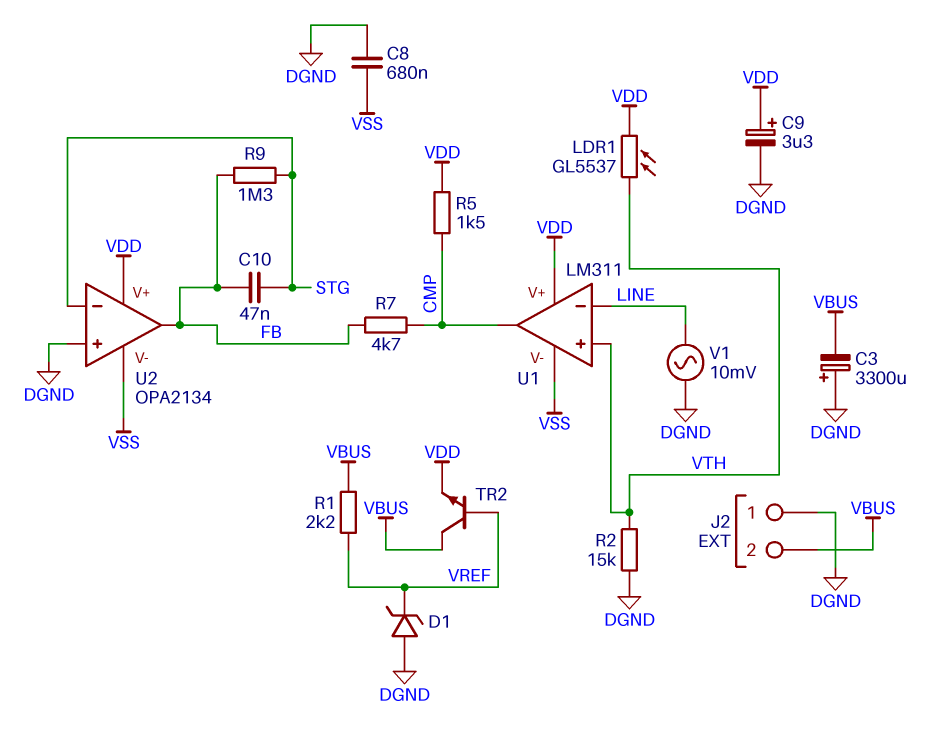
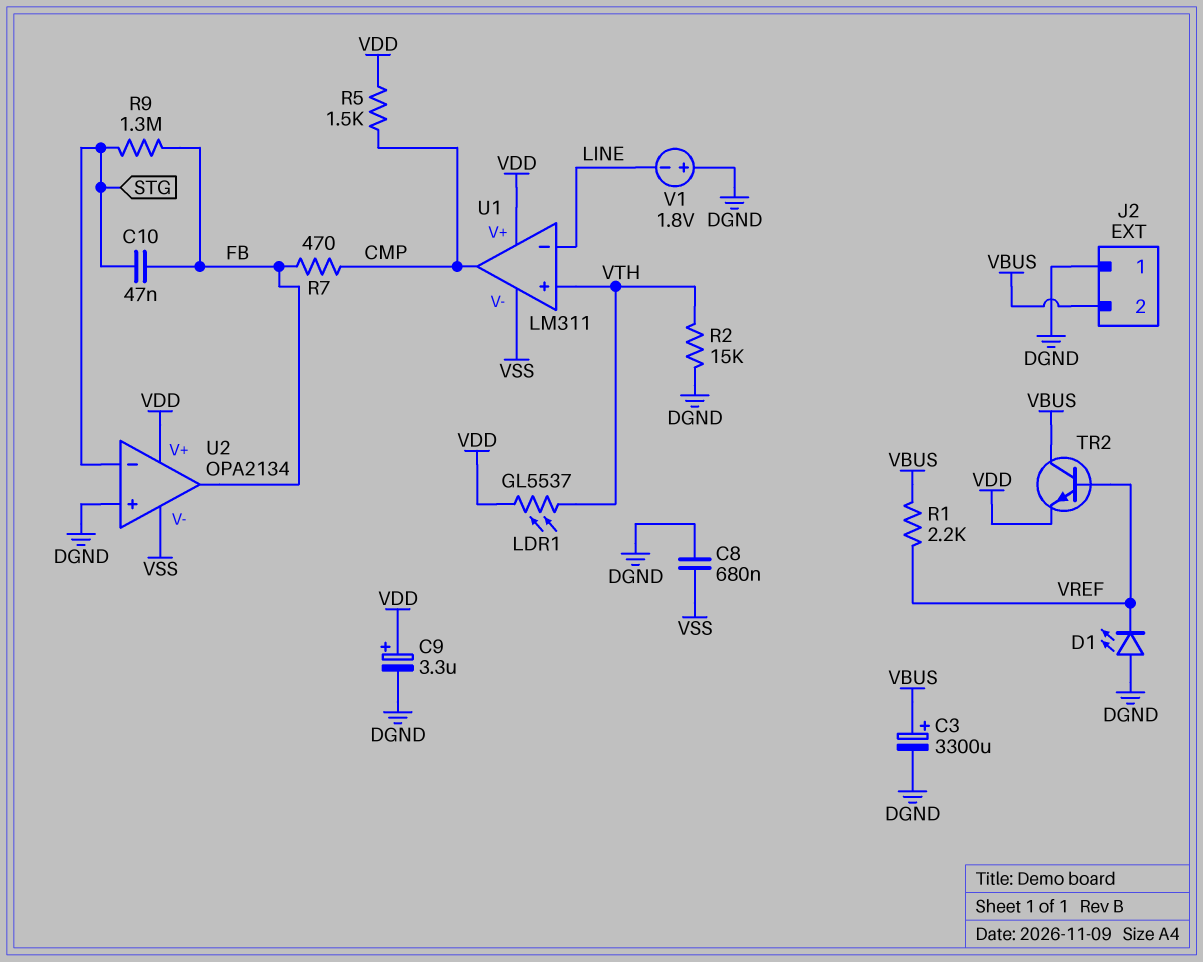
C3: 3300uF (plus DGND, minus VBUS) -> 3300uF (plus VBUS, minus DGND)
D1: zener (A DGND, K VREF) -> LED (A DGND, K VREF)
R7: 4.7k (CMP, FB) -> 470 (CMP, FB)
V1: AC 10mV (DGND, LINE) -> 1.8V (plus DGND, minus LINE)

